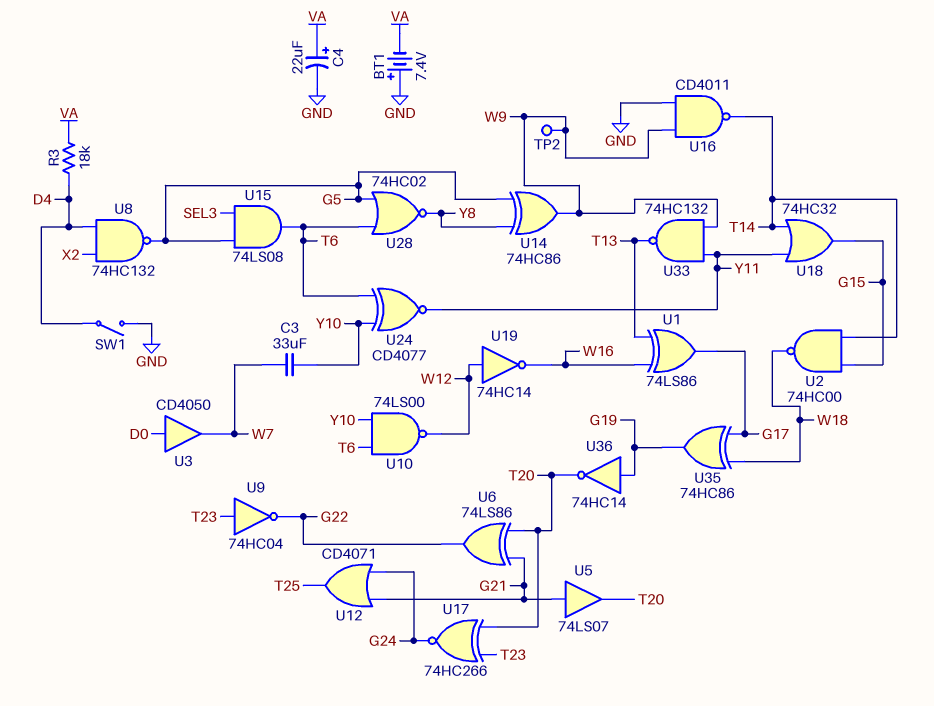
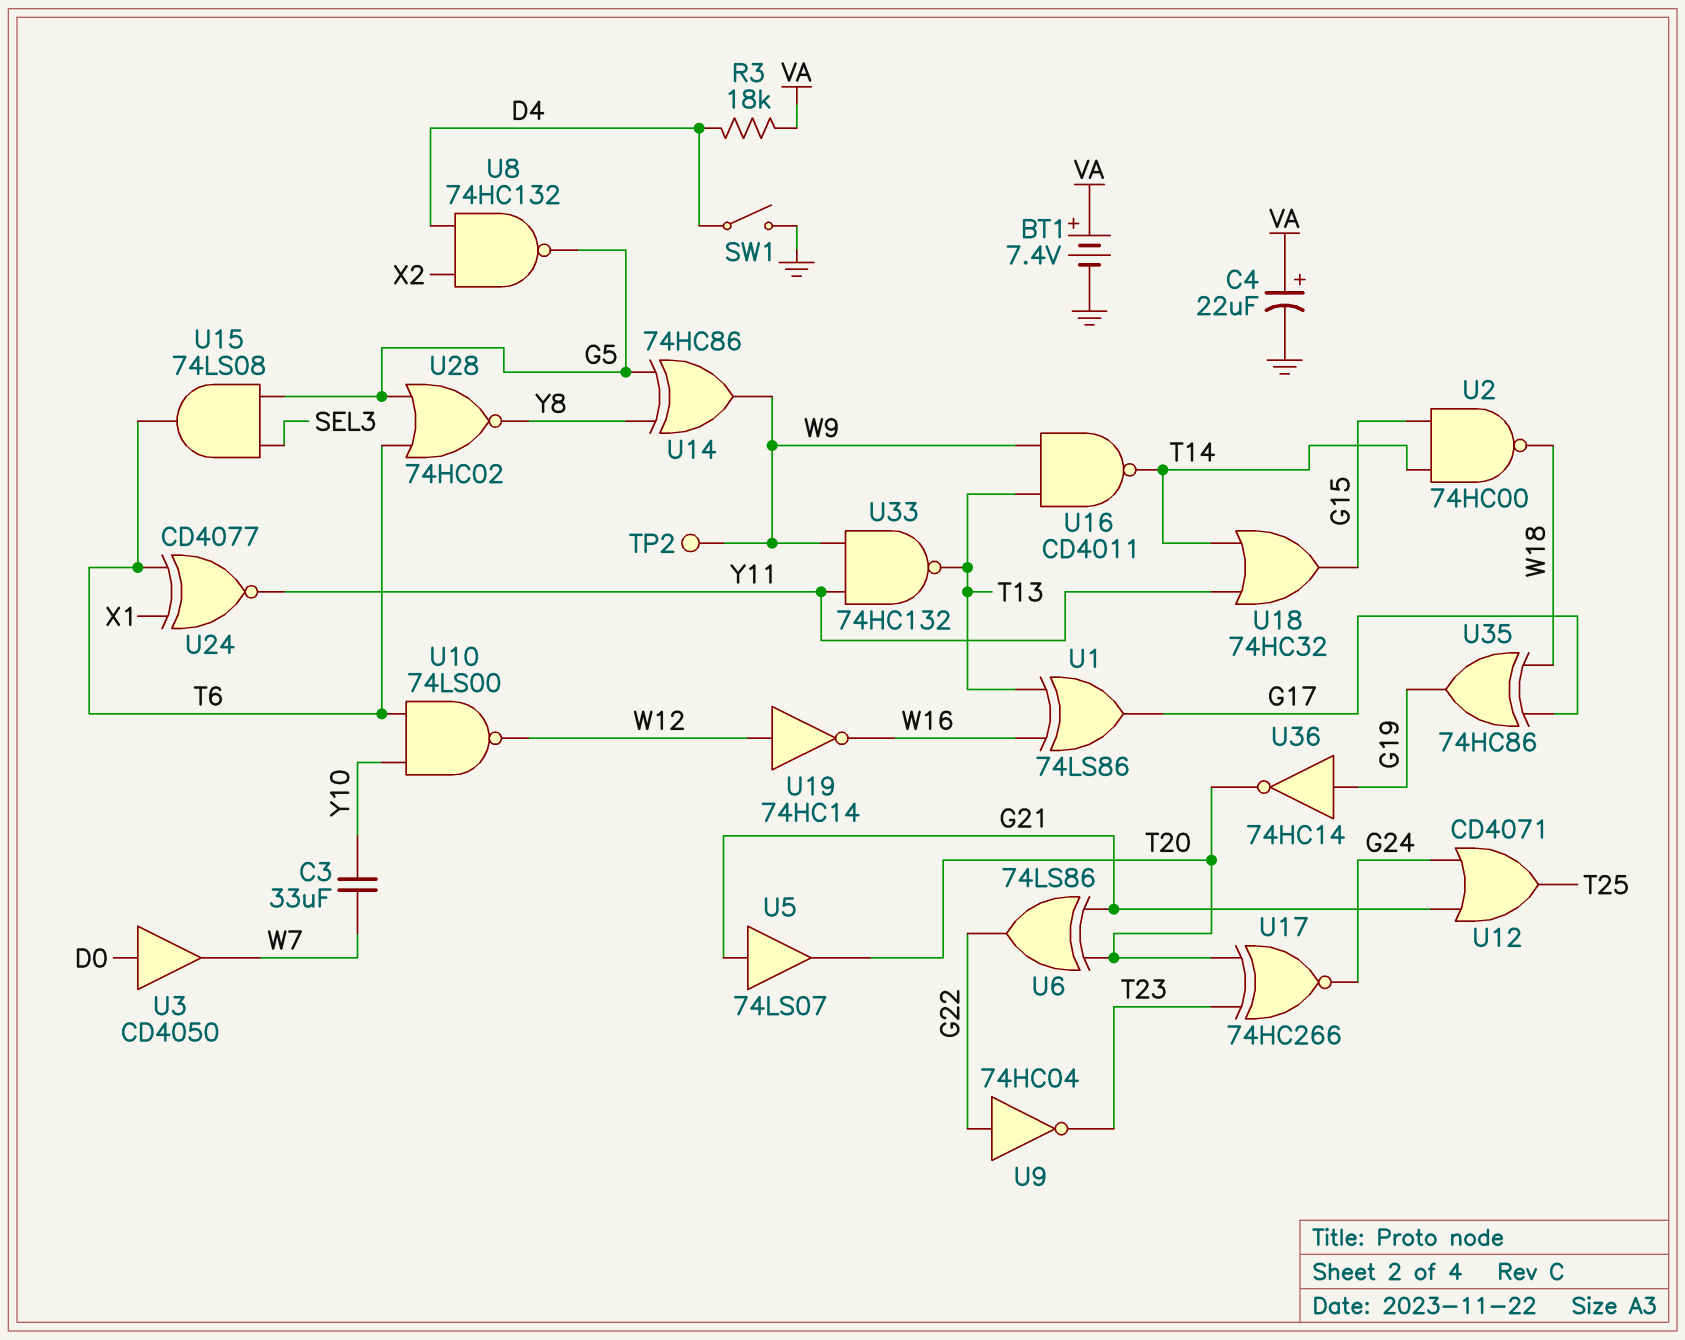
BT1: 7.4V (plus GND, minus VA) -> 7.4V (plus VA, minus GND)
U9: NOT 74HC04 (in T23, out G22) -> NOT 74HC04 (in G22, out T23)
U16: NAND CD4011 (in GND, in W9, out T14) -> NAND CD4011 (in T13, in W9, out T14)
U24: XNOR CD4077 (in T6, in Y10, out Y11) -> XNOR CD4077 (in T6, in X1, out Y11)

